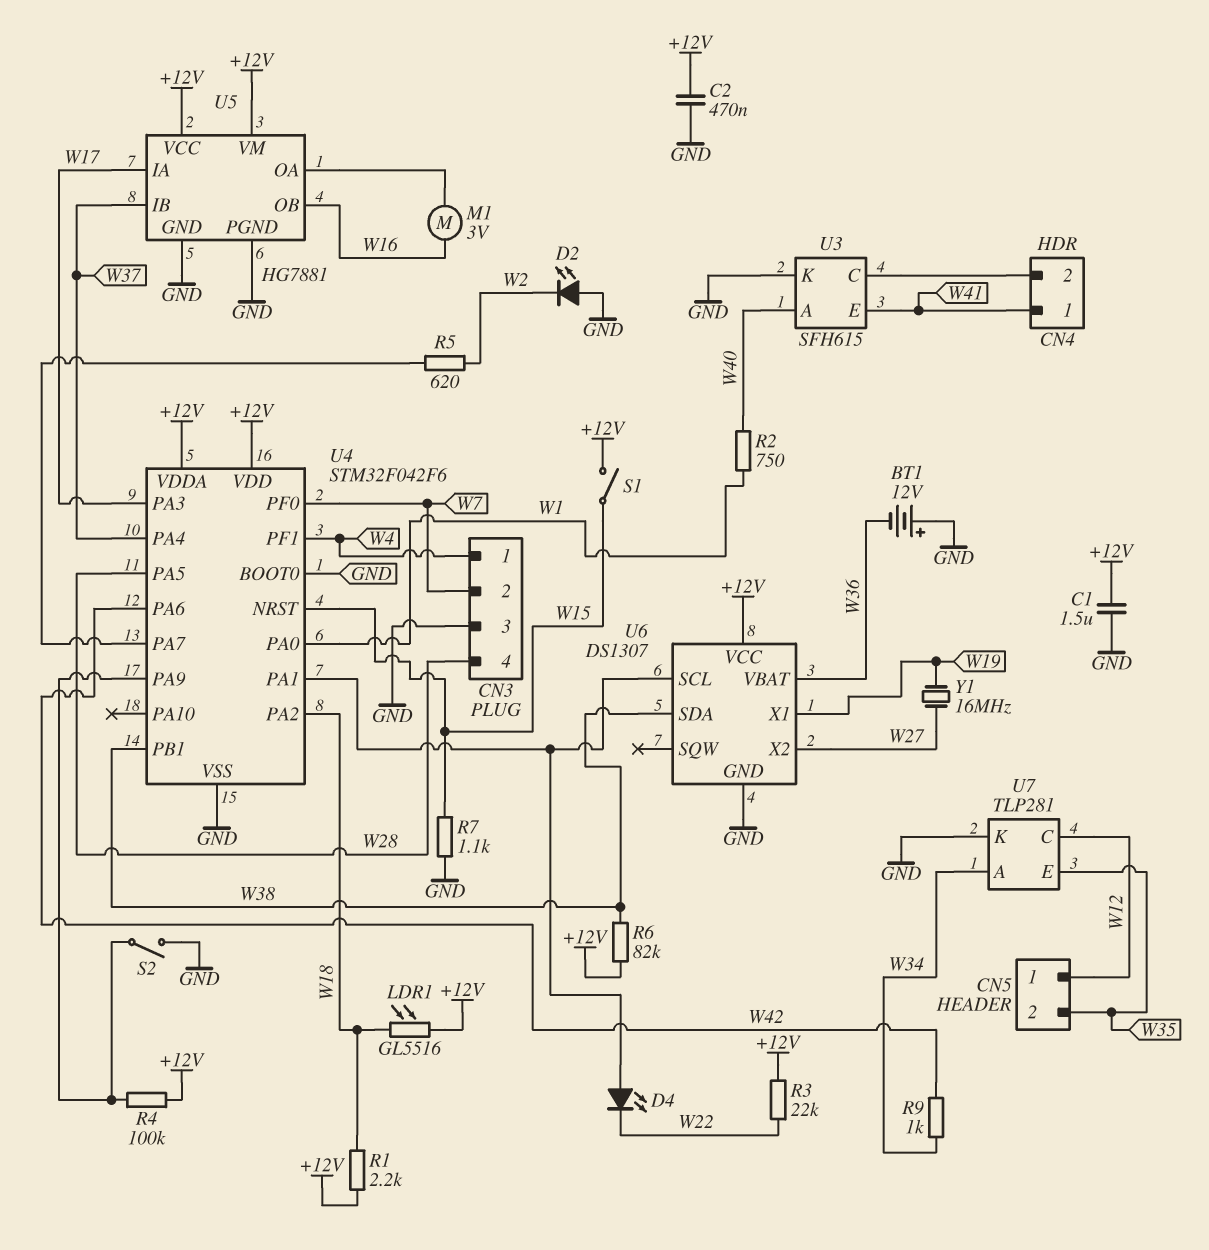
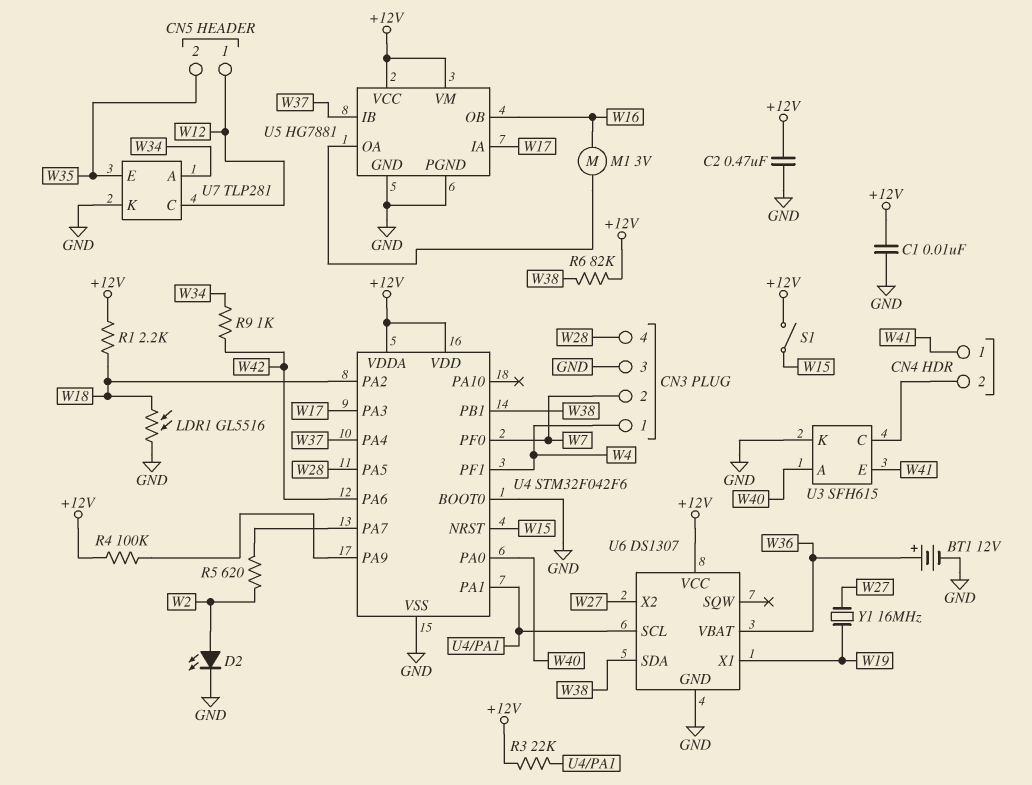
BT1: 12V (plus GND, minus W36) -> 12V (plus W36, minus GND)
C1: 1.5uF (+12V, GND) -> 10nF (+12V, GND)
D2: LED (A GND, K W2) -> LED (A W2, K GND)
D4: LED (A U4/PA1, K W22) -> none
LDR1: GL5516 (+12V, W18) -> GL5516 (GND, W18)
R2: 750 (W1, W40) -> none
R3: 22k (+12V, W22) -> 22k (+12V, U4/PA1)
R7: 1.1k (GND, W15) -> none
S2: switch (GND, U4/PA9) -> none
U4 pin PA0: W1 -> W40

